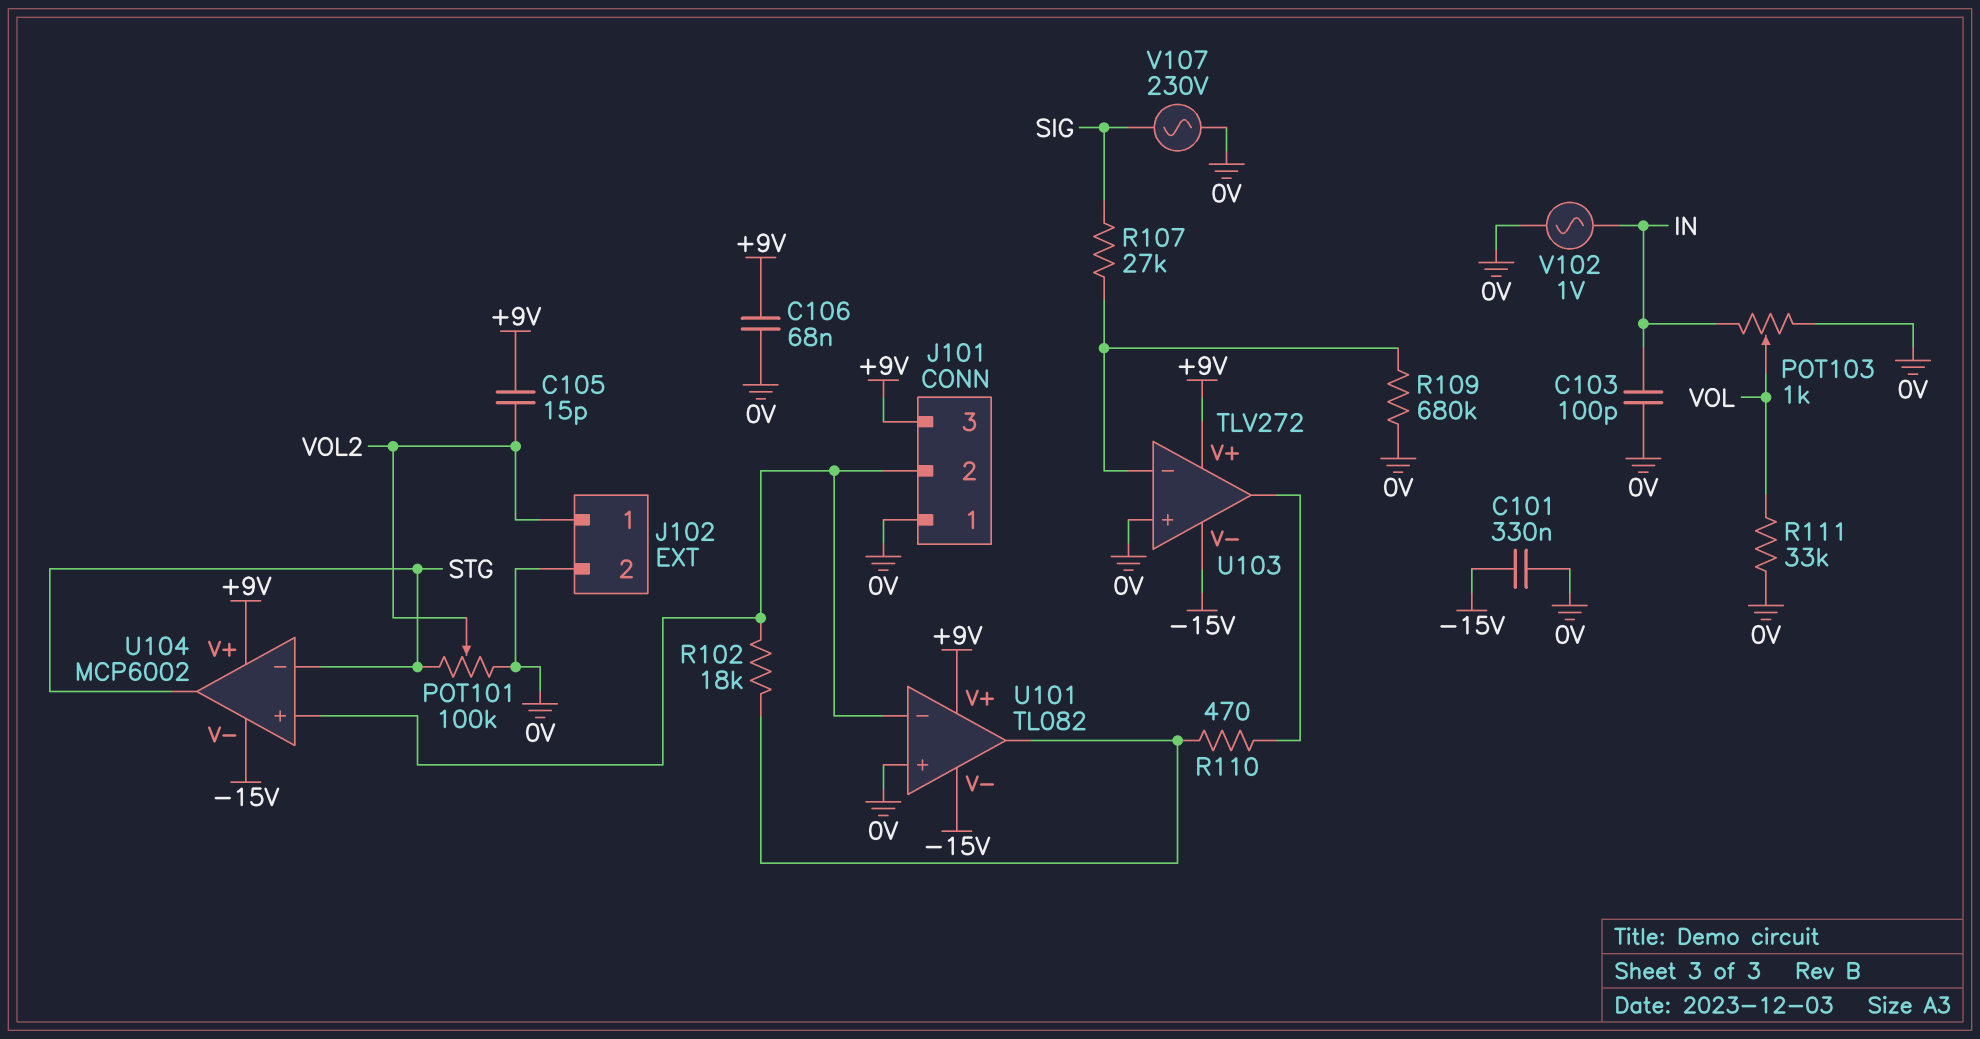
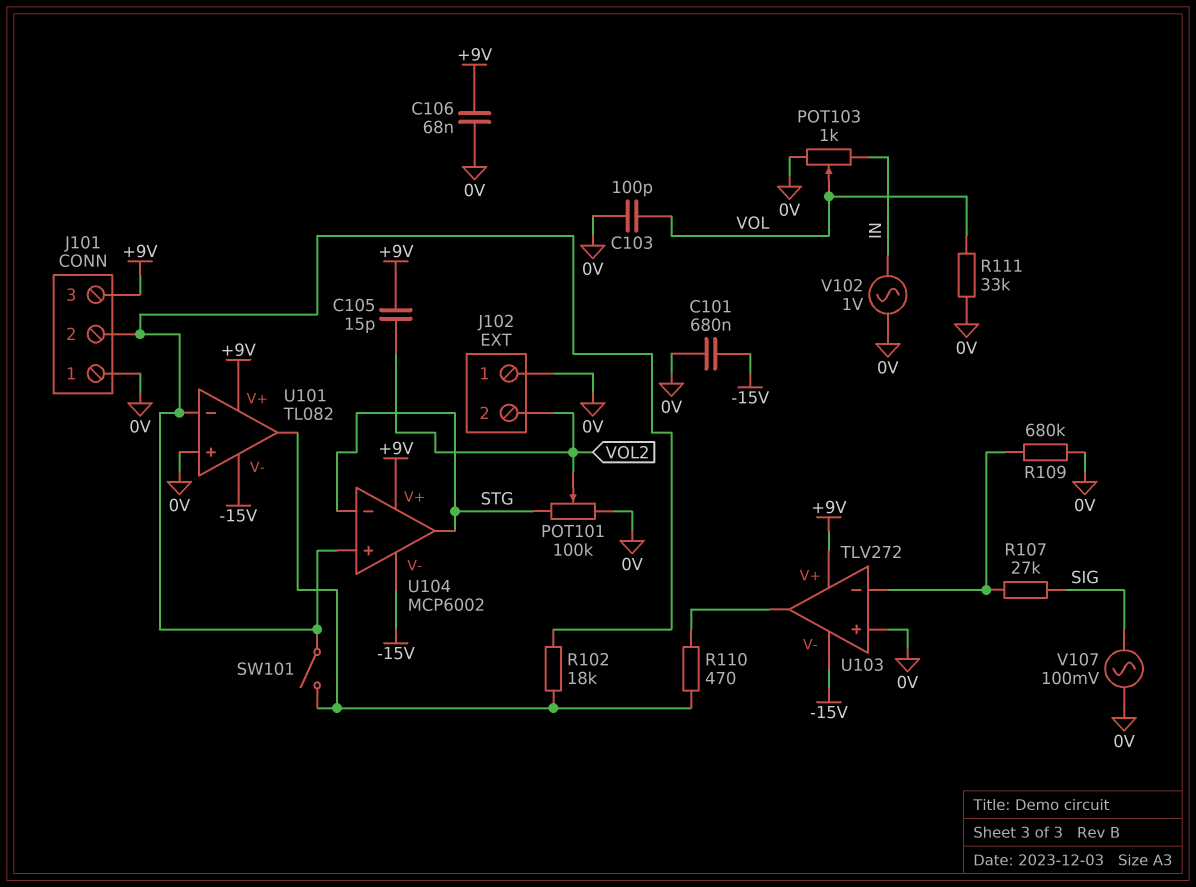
C101: 330nF (-15V, 0V) -> 680nF (-15V, 0V)
C103: 100pF (0V, IN) -> 100pF (0V, VOL)
J102 pin 1: VOL2 -> 0V
J102 pin 2: 0V -> VOL2
SW101: none -> switch (J101/2, U101/out)
V107: AC 230V (0V, SIG) -> AC 100mV (0V, SIG)

